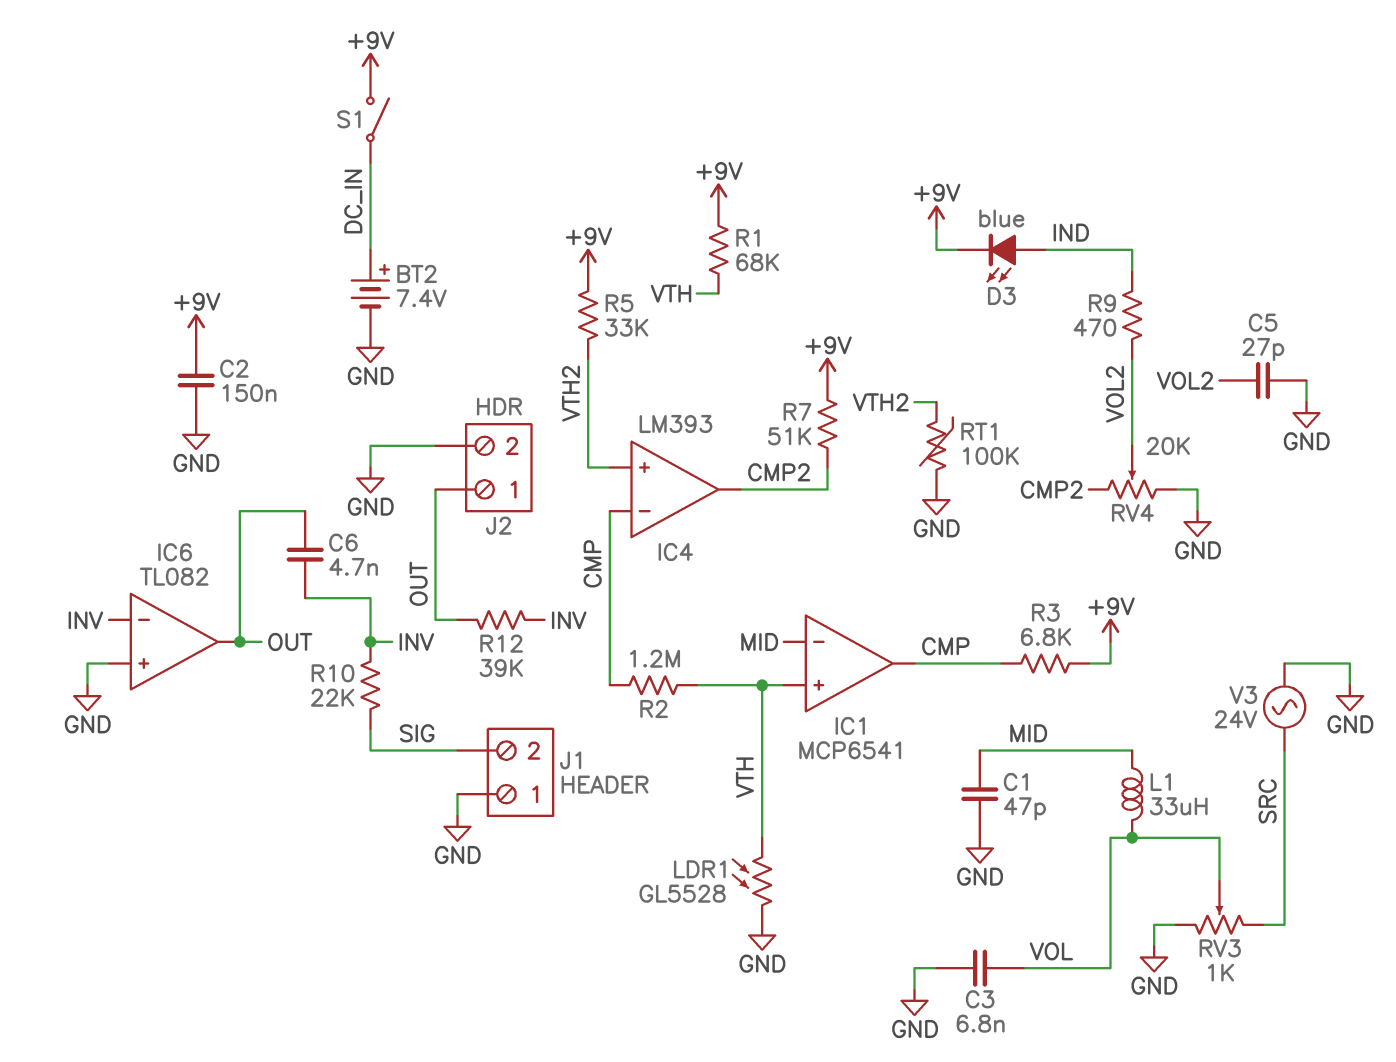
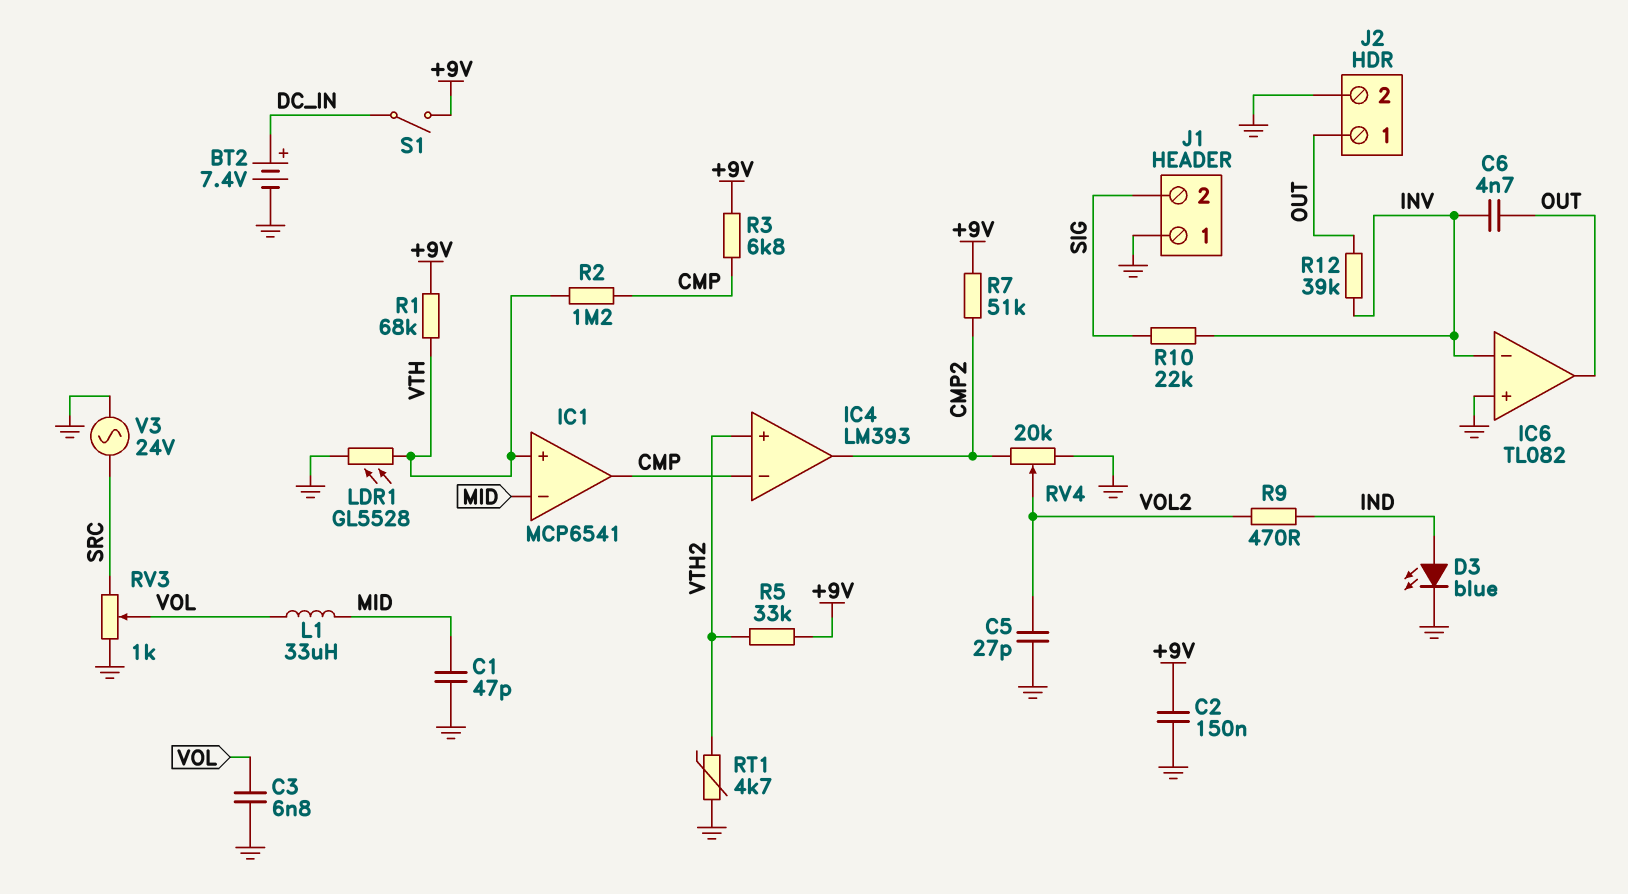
D3: LED blue (A IND, K +9V) -> LED blue (A IND, K GND)
RT1: 100k (GND, VTH2) -> 4.7k (GND, VTH2)

